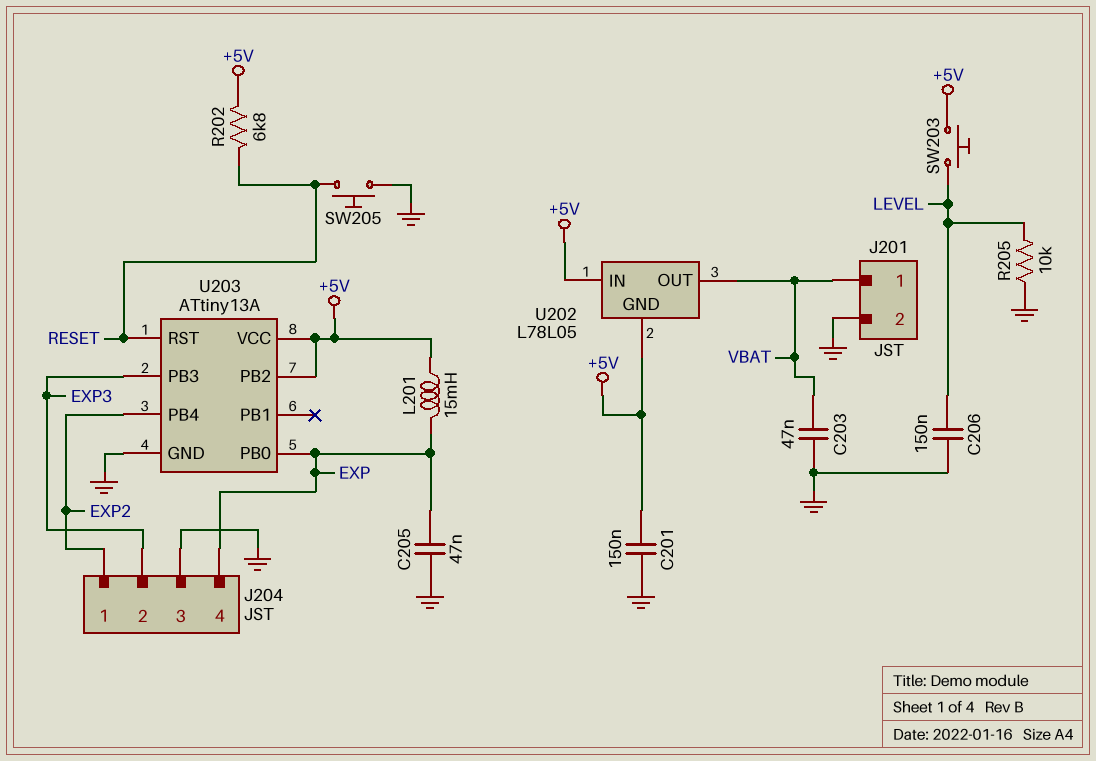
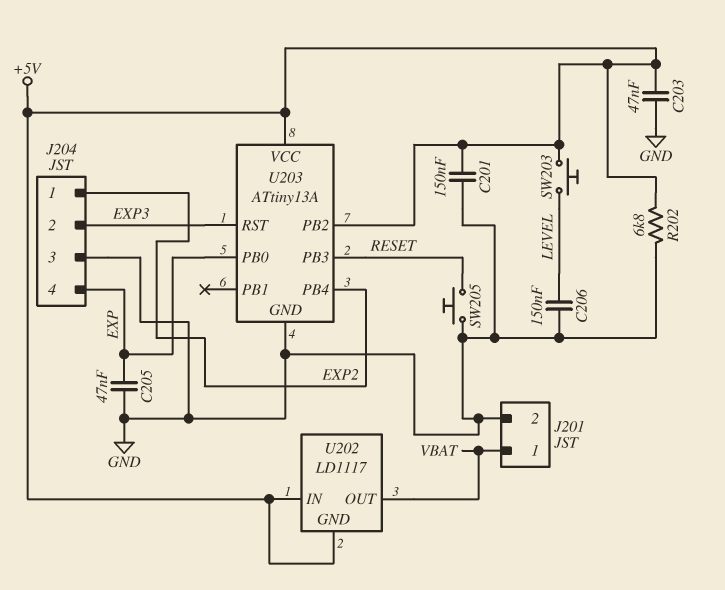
C203: 47nF (GND, VBAT) -> 47nF (+5V, GND)
L201: 15mH (+5V, EXP) -> none
R202: 6.8k (+5V, RESET) -> 6.8k (+5V, GND)
R205: 10k (GND, LEVEL) -> none
U202: L78L05 -> LD1117
U203 pin PB3: EXP3 -> RESET
U203 pin RST: RESET -> EXP3

